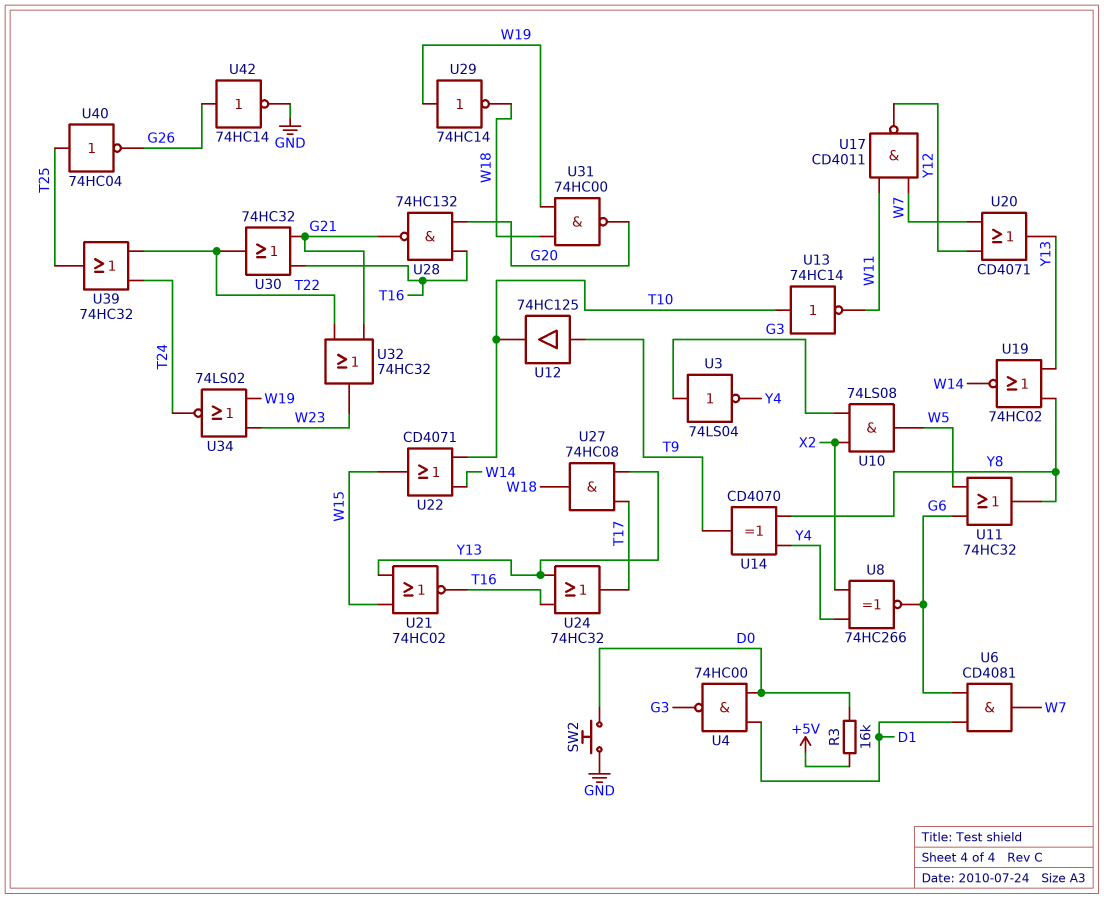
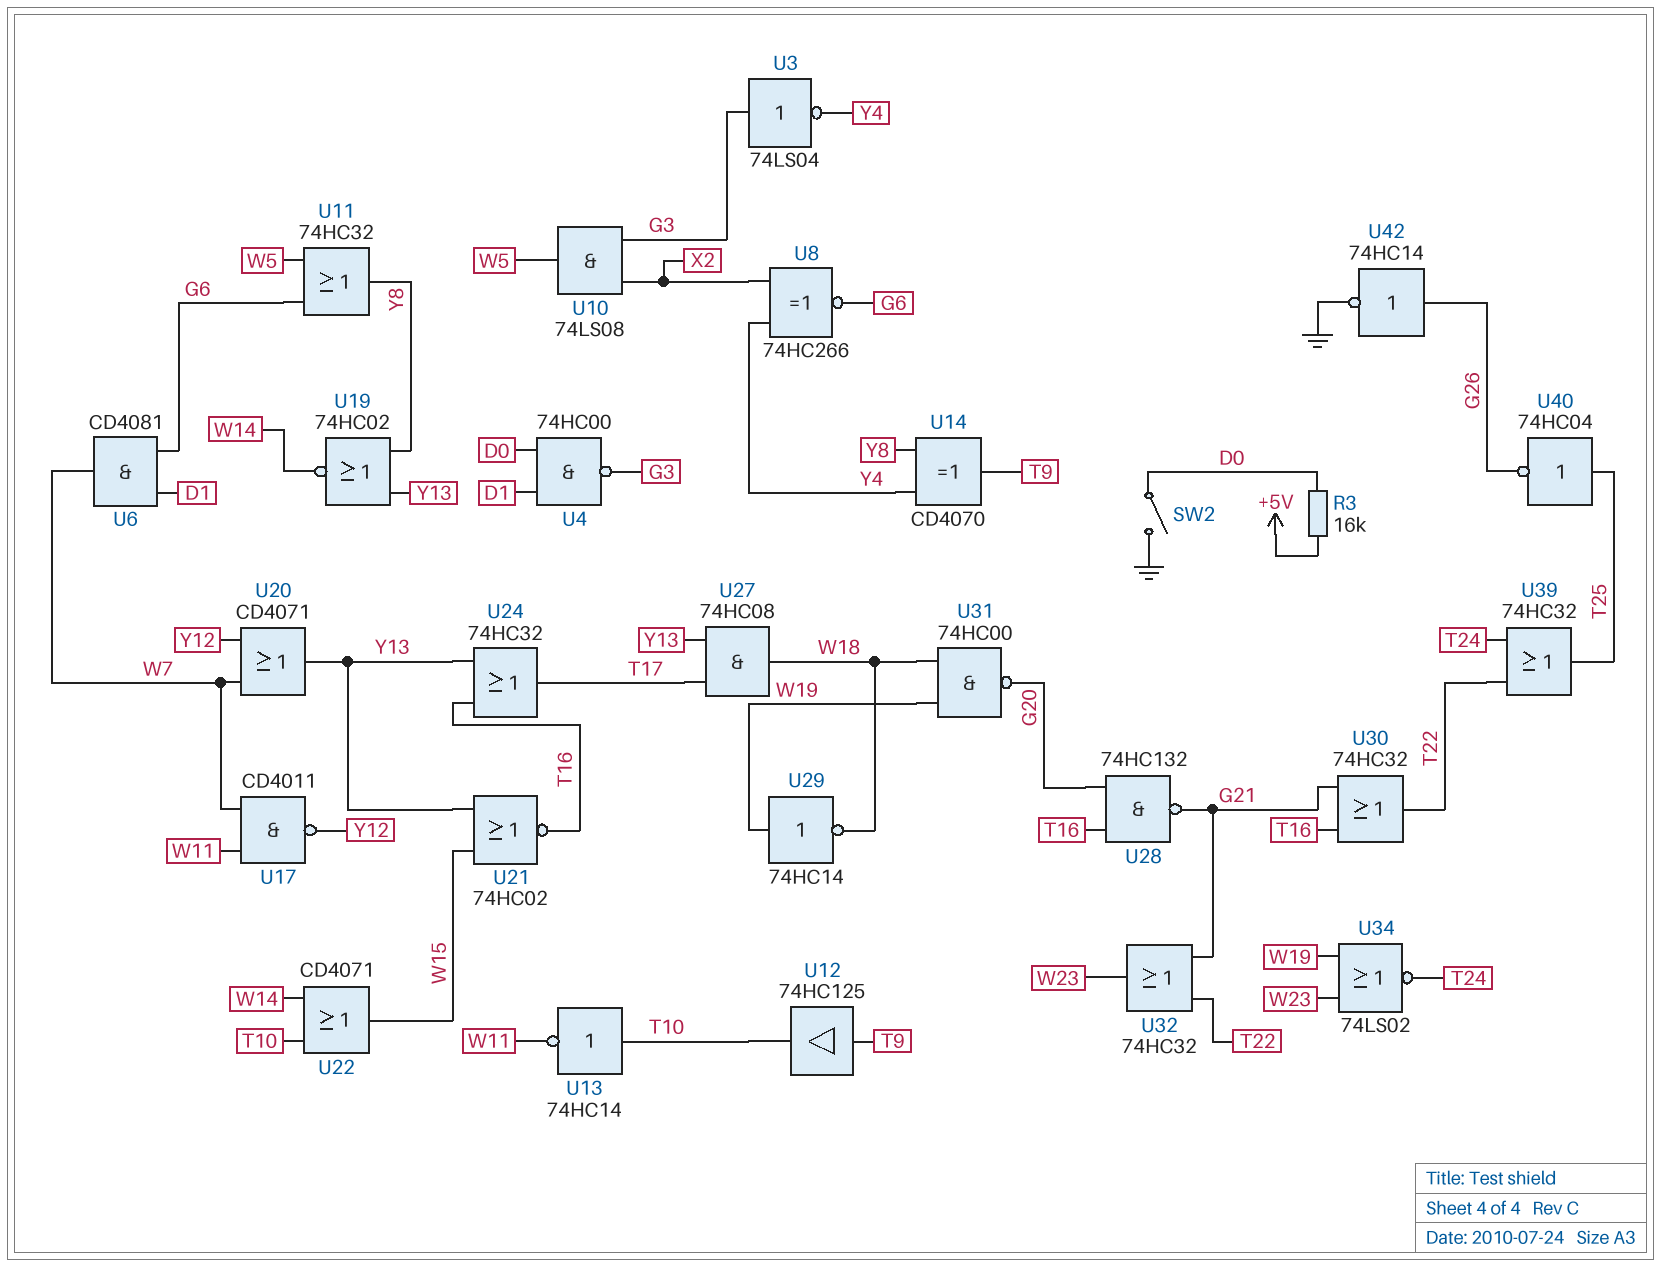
SW2: button (D0, GND) -> switch (D0, GND)

